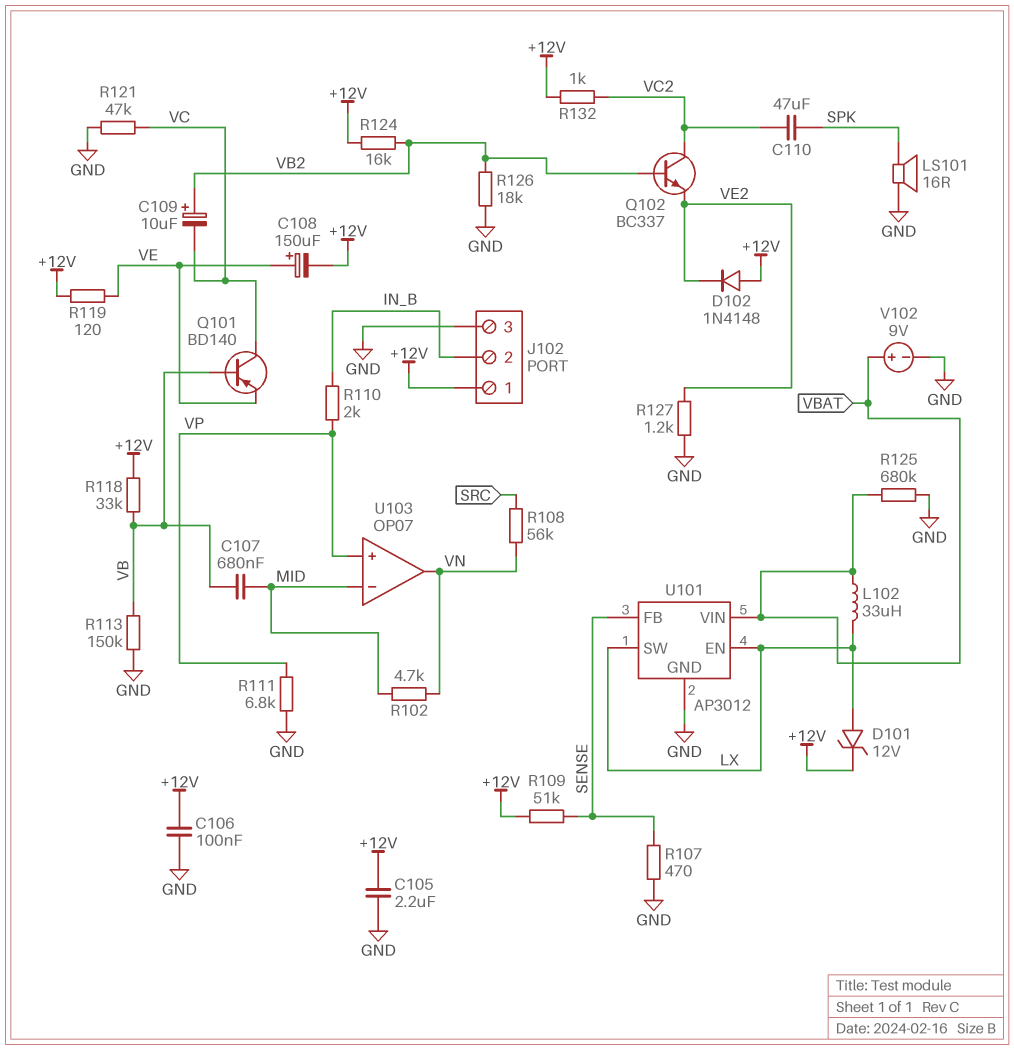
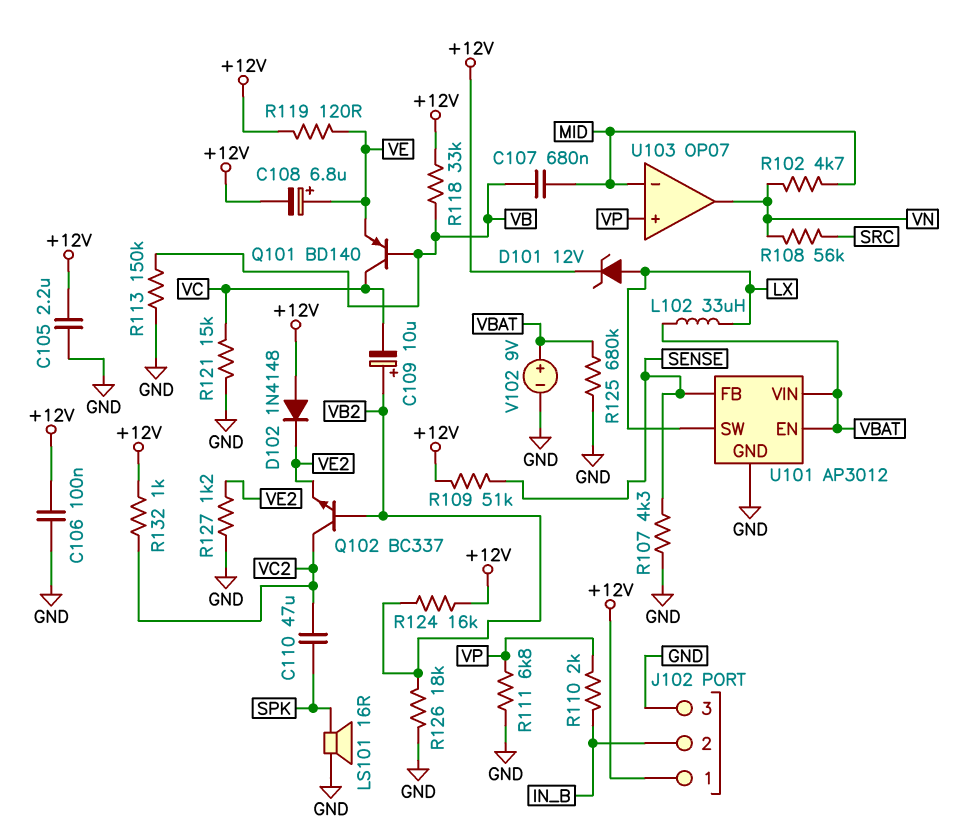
C108: 150uF (plus VE, minus +12V) -> 6.8uF (plus VE, minus +12V)
R107: 470 (GND, SENSE) -> 4.3k (GND, SENSE)
R121: 47k (GND, VC) -> 15k (GND, VC)
U101 pin EN: LX -> VBAT

